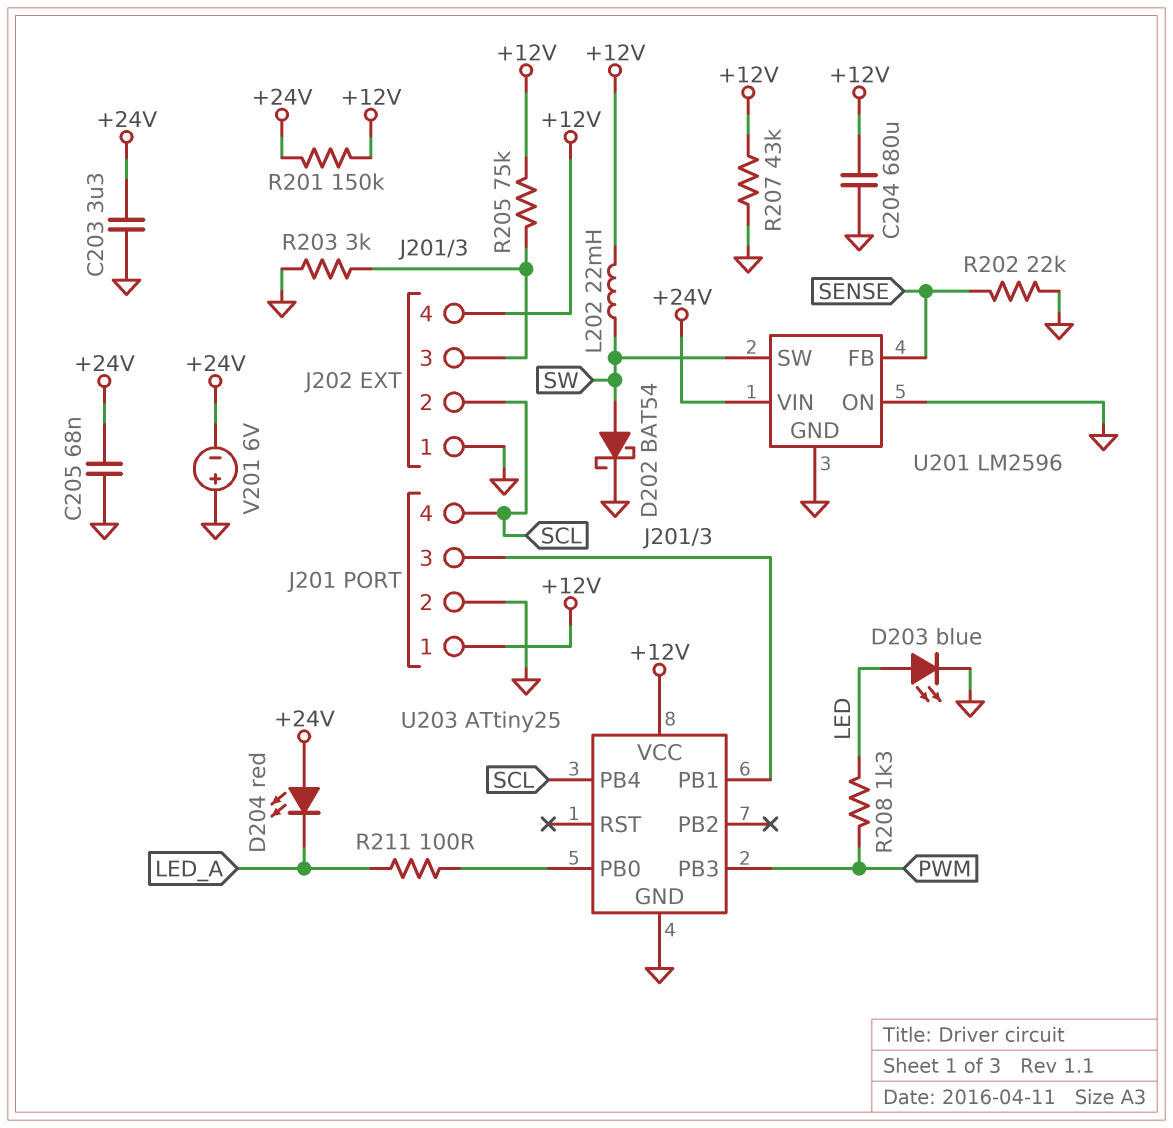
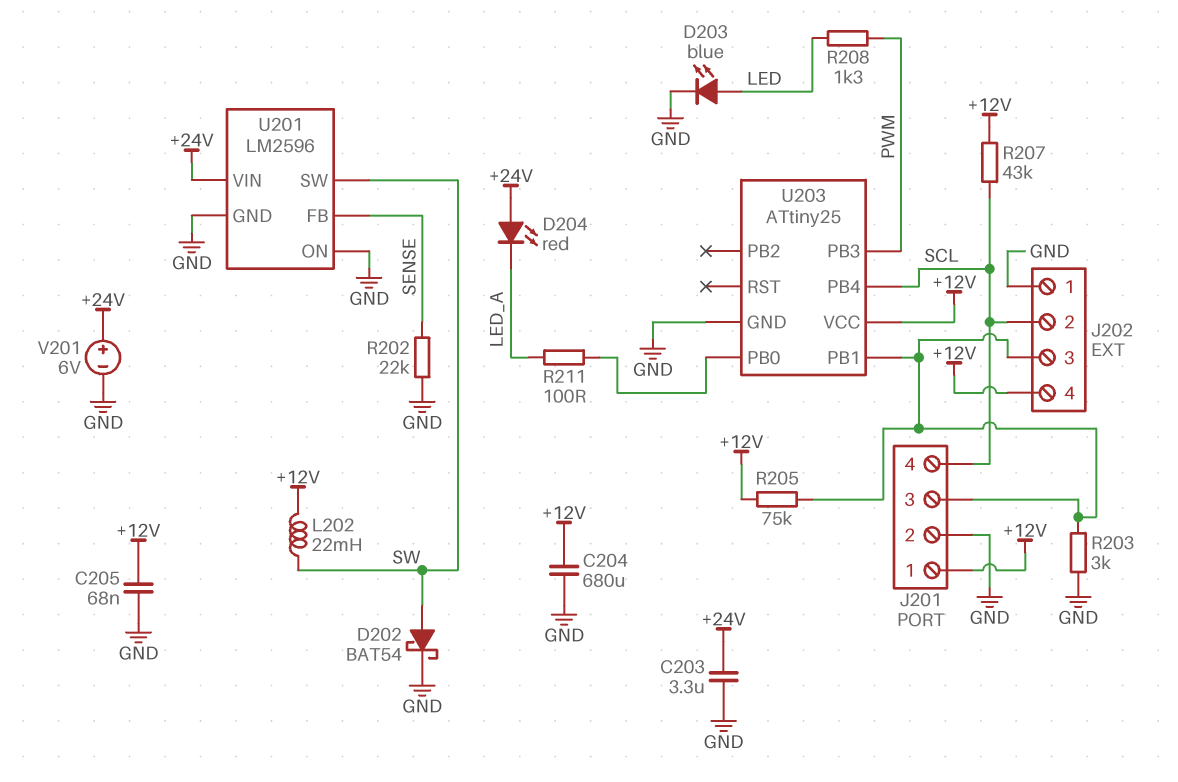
C205: 68nF (+24V, GND) -> 68nF (+12V, GND)
R201: 150k (+12V, +24V) -> none
R207: 43k (+12V, GND) -> 43k (+12V, SCL)
V201: 6V (plus GND, minus +24V) -> 6V (plus +24V, minus GND)

